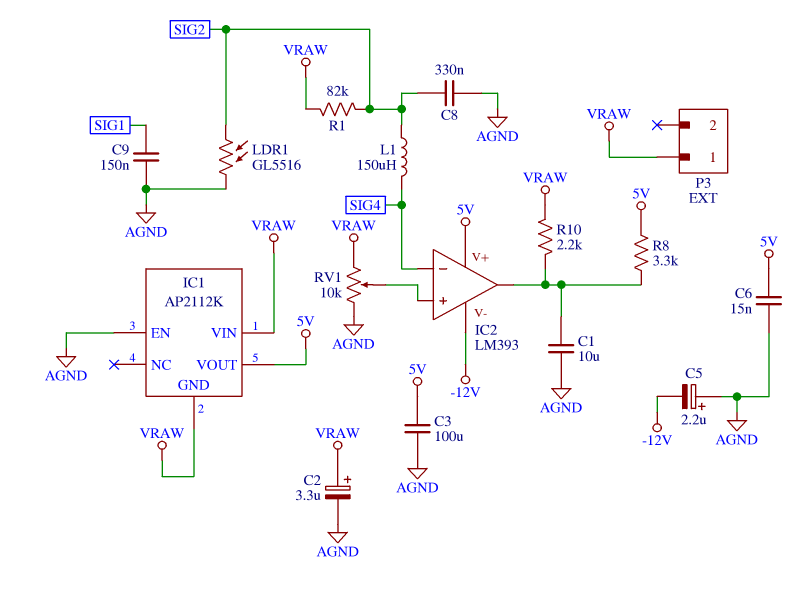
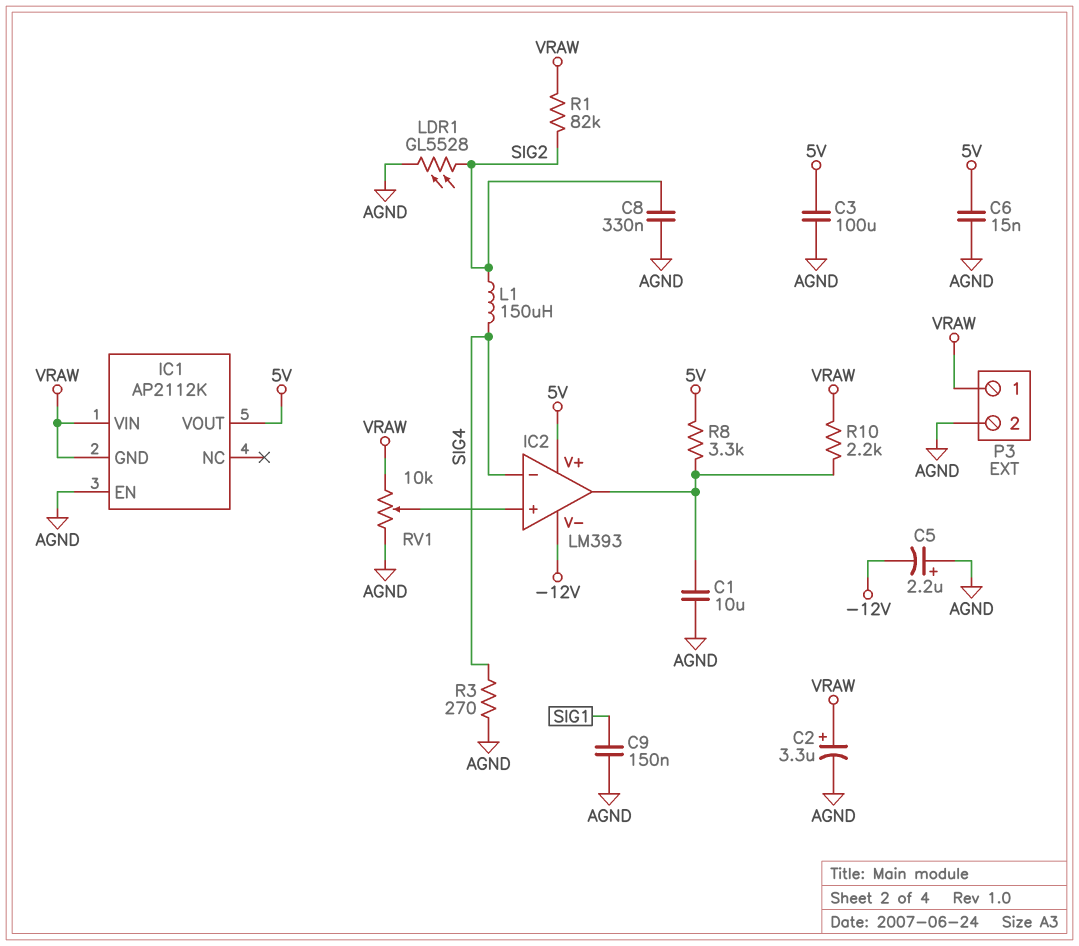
LDR1: GL5516 (AGND, SIG2) -> GL5528 (AGND, SIG2)
P3 pin 2: none -> AGND
R3: none -> 270 (AGND, SIG4)

